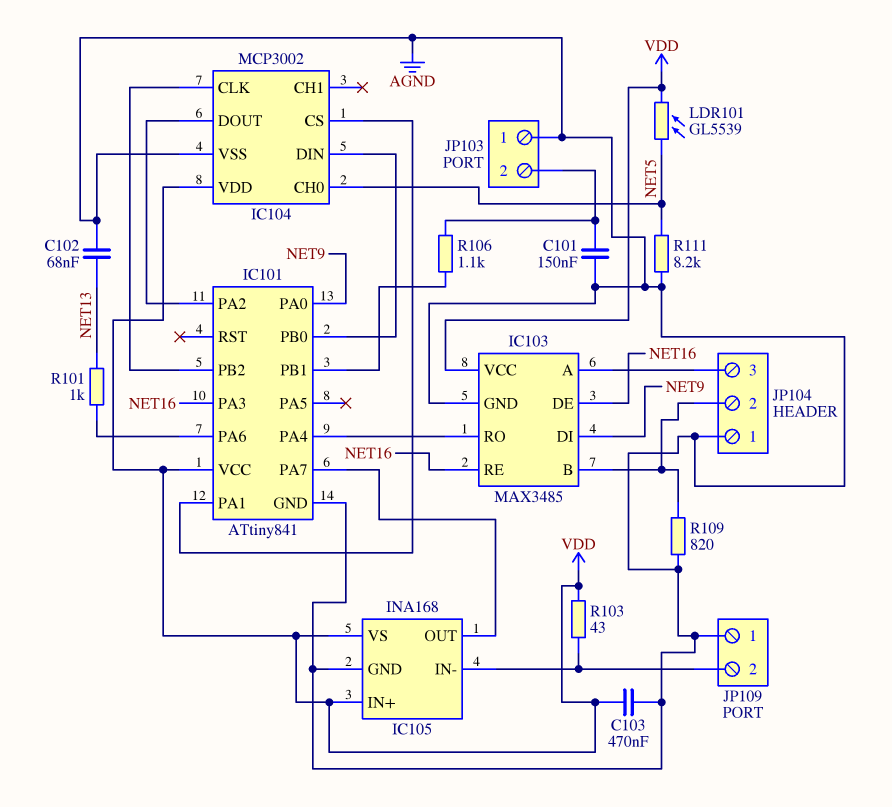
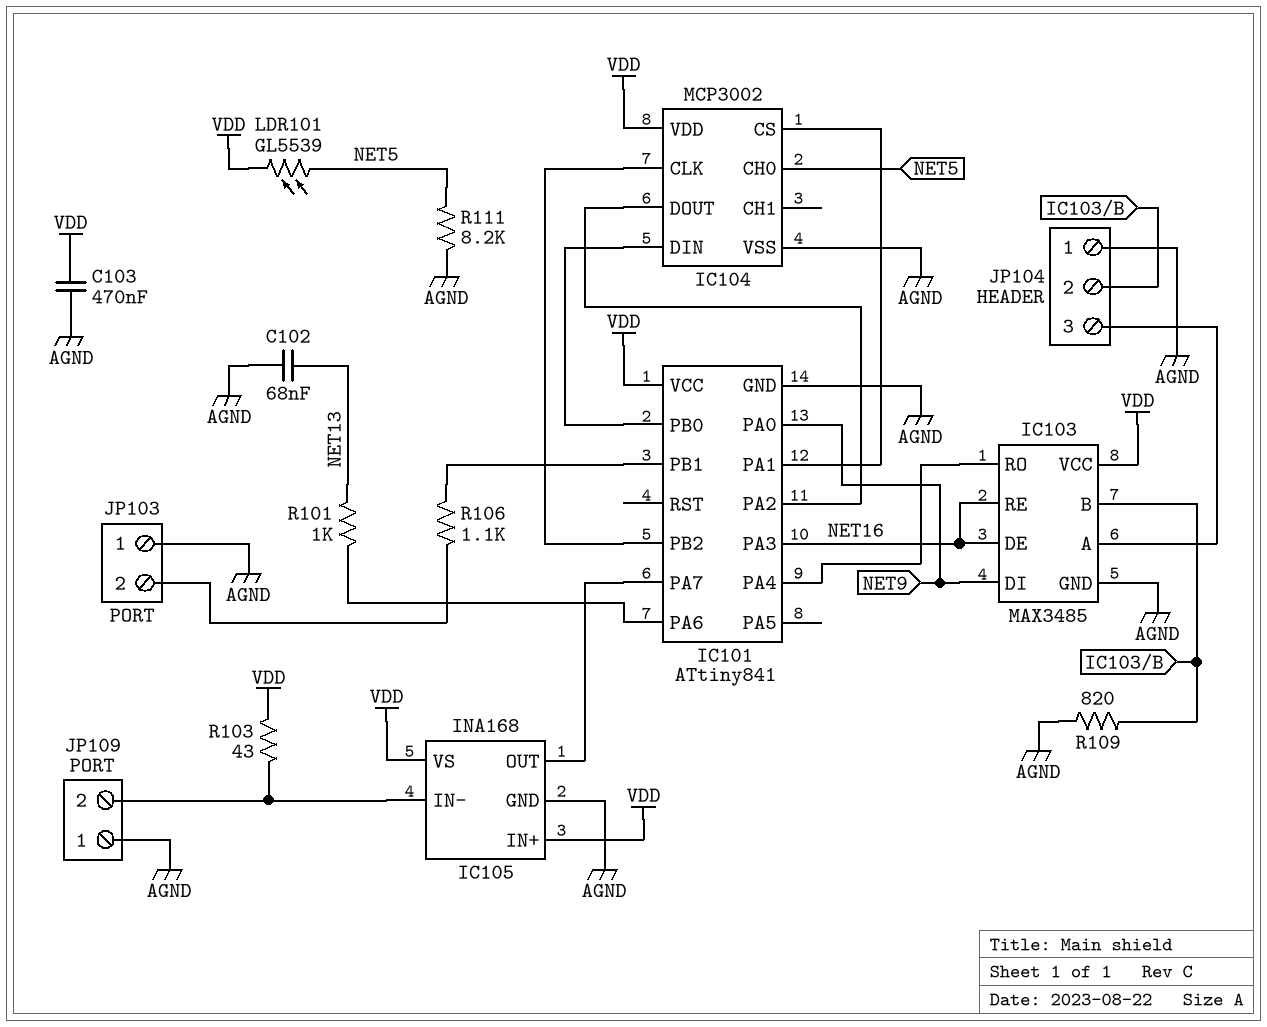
C101: 150nF (AGND, JP103/2) -> none

